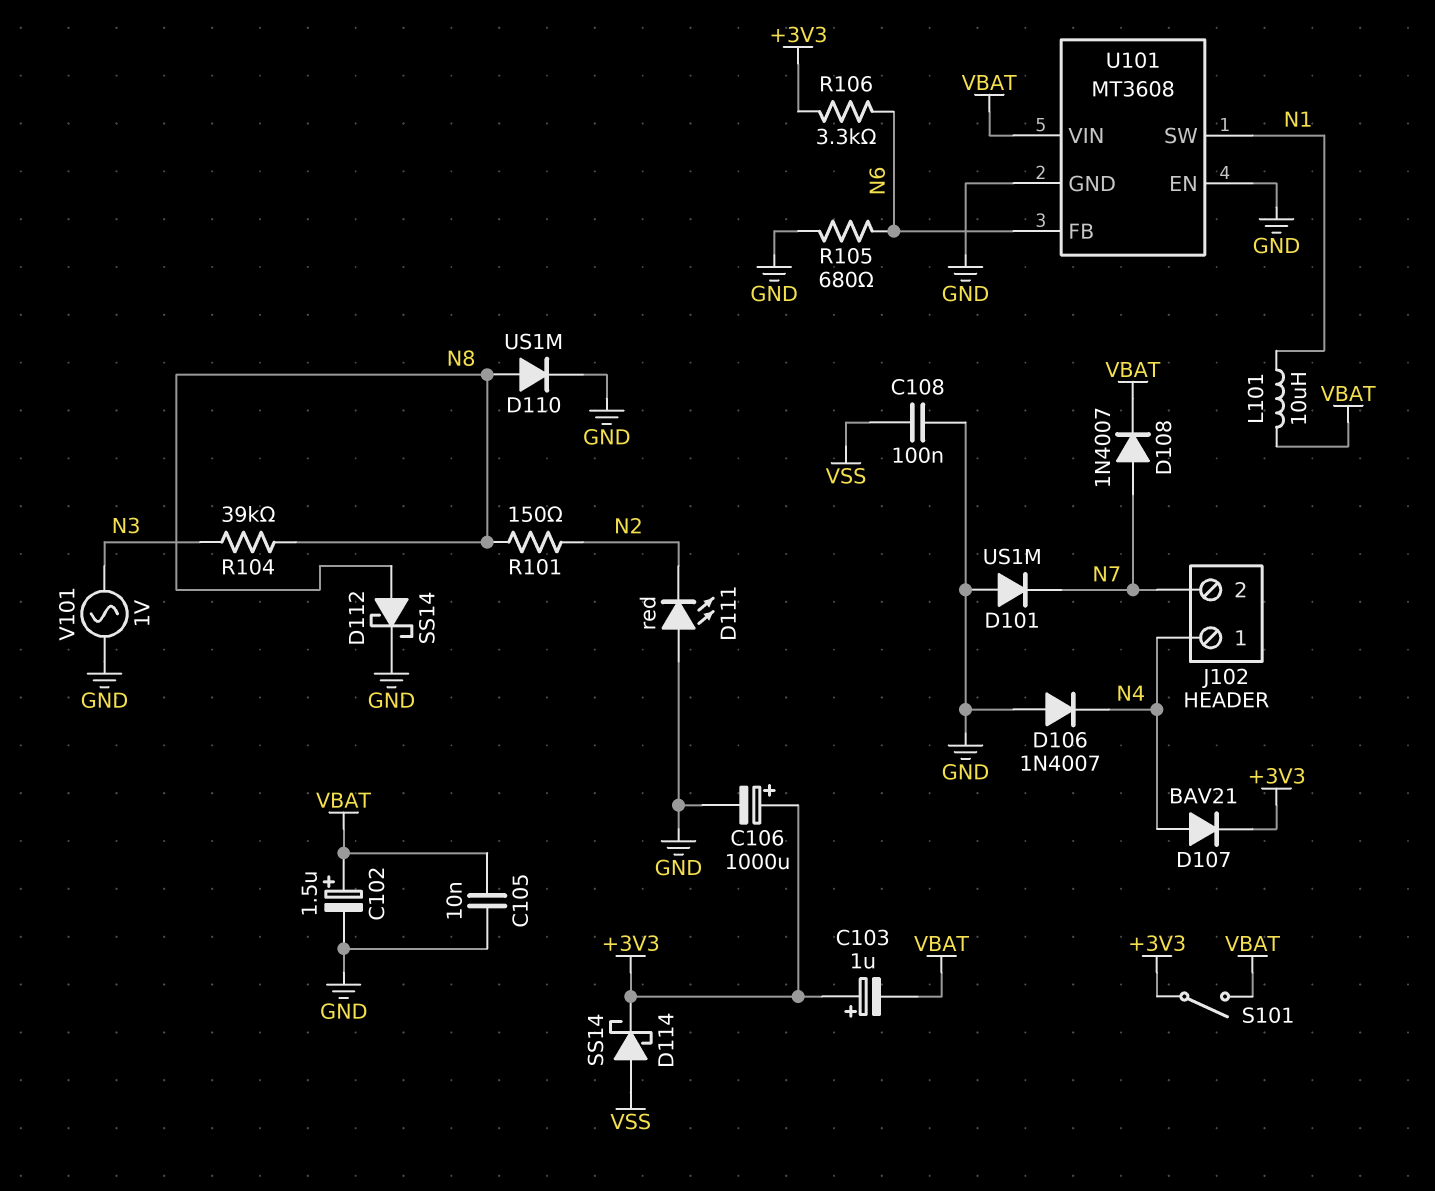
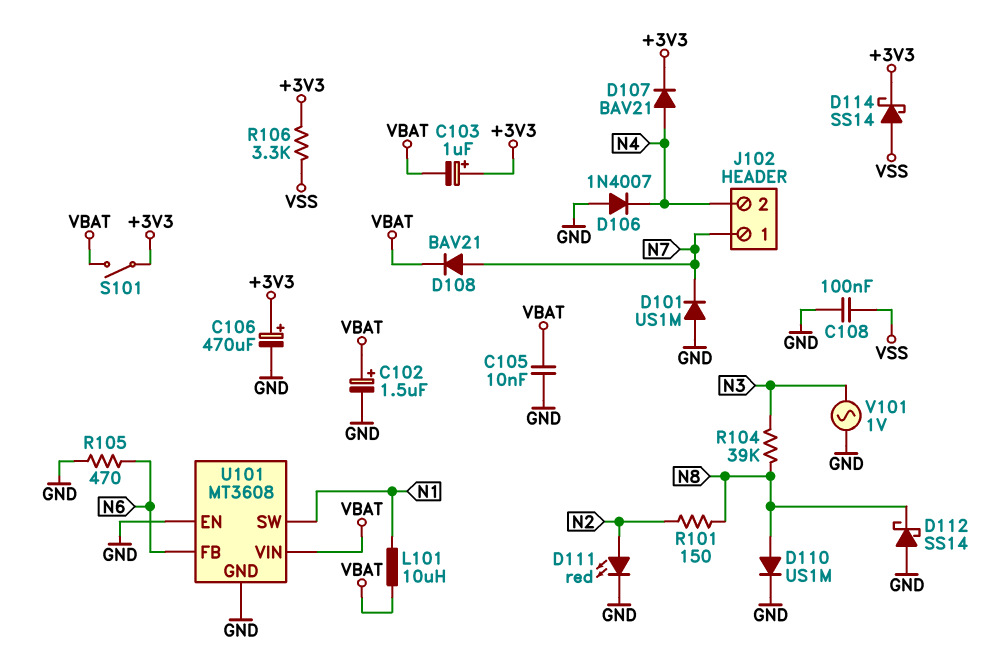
C106: 1000uF (plus +3V3, minus GND) -> 470uF (plus +3V3, minus GND)
D108: diode 1N4007 (A N7, K VBAT) -> diode BAV21 (A N7, K VBAT)
D111: LED red (A GND, K N2) -> LED red (A N2, K GND)
D112: schottky SS14 (A N8, K GND) -> schottky SS14 (A GND, K N8)
J102 pin 1: N4 -> N7
J102 pin 2: N7 -> N4
R105: 680 (GND, N6) -> 470 (GND, N6)
R106: 3.3k (+3V3, N6) -> 3.3k (+3V3, VSS)

